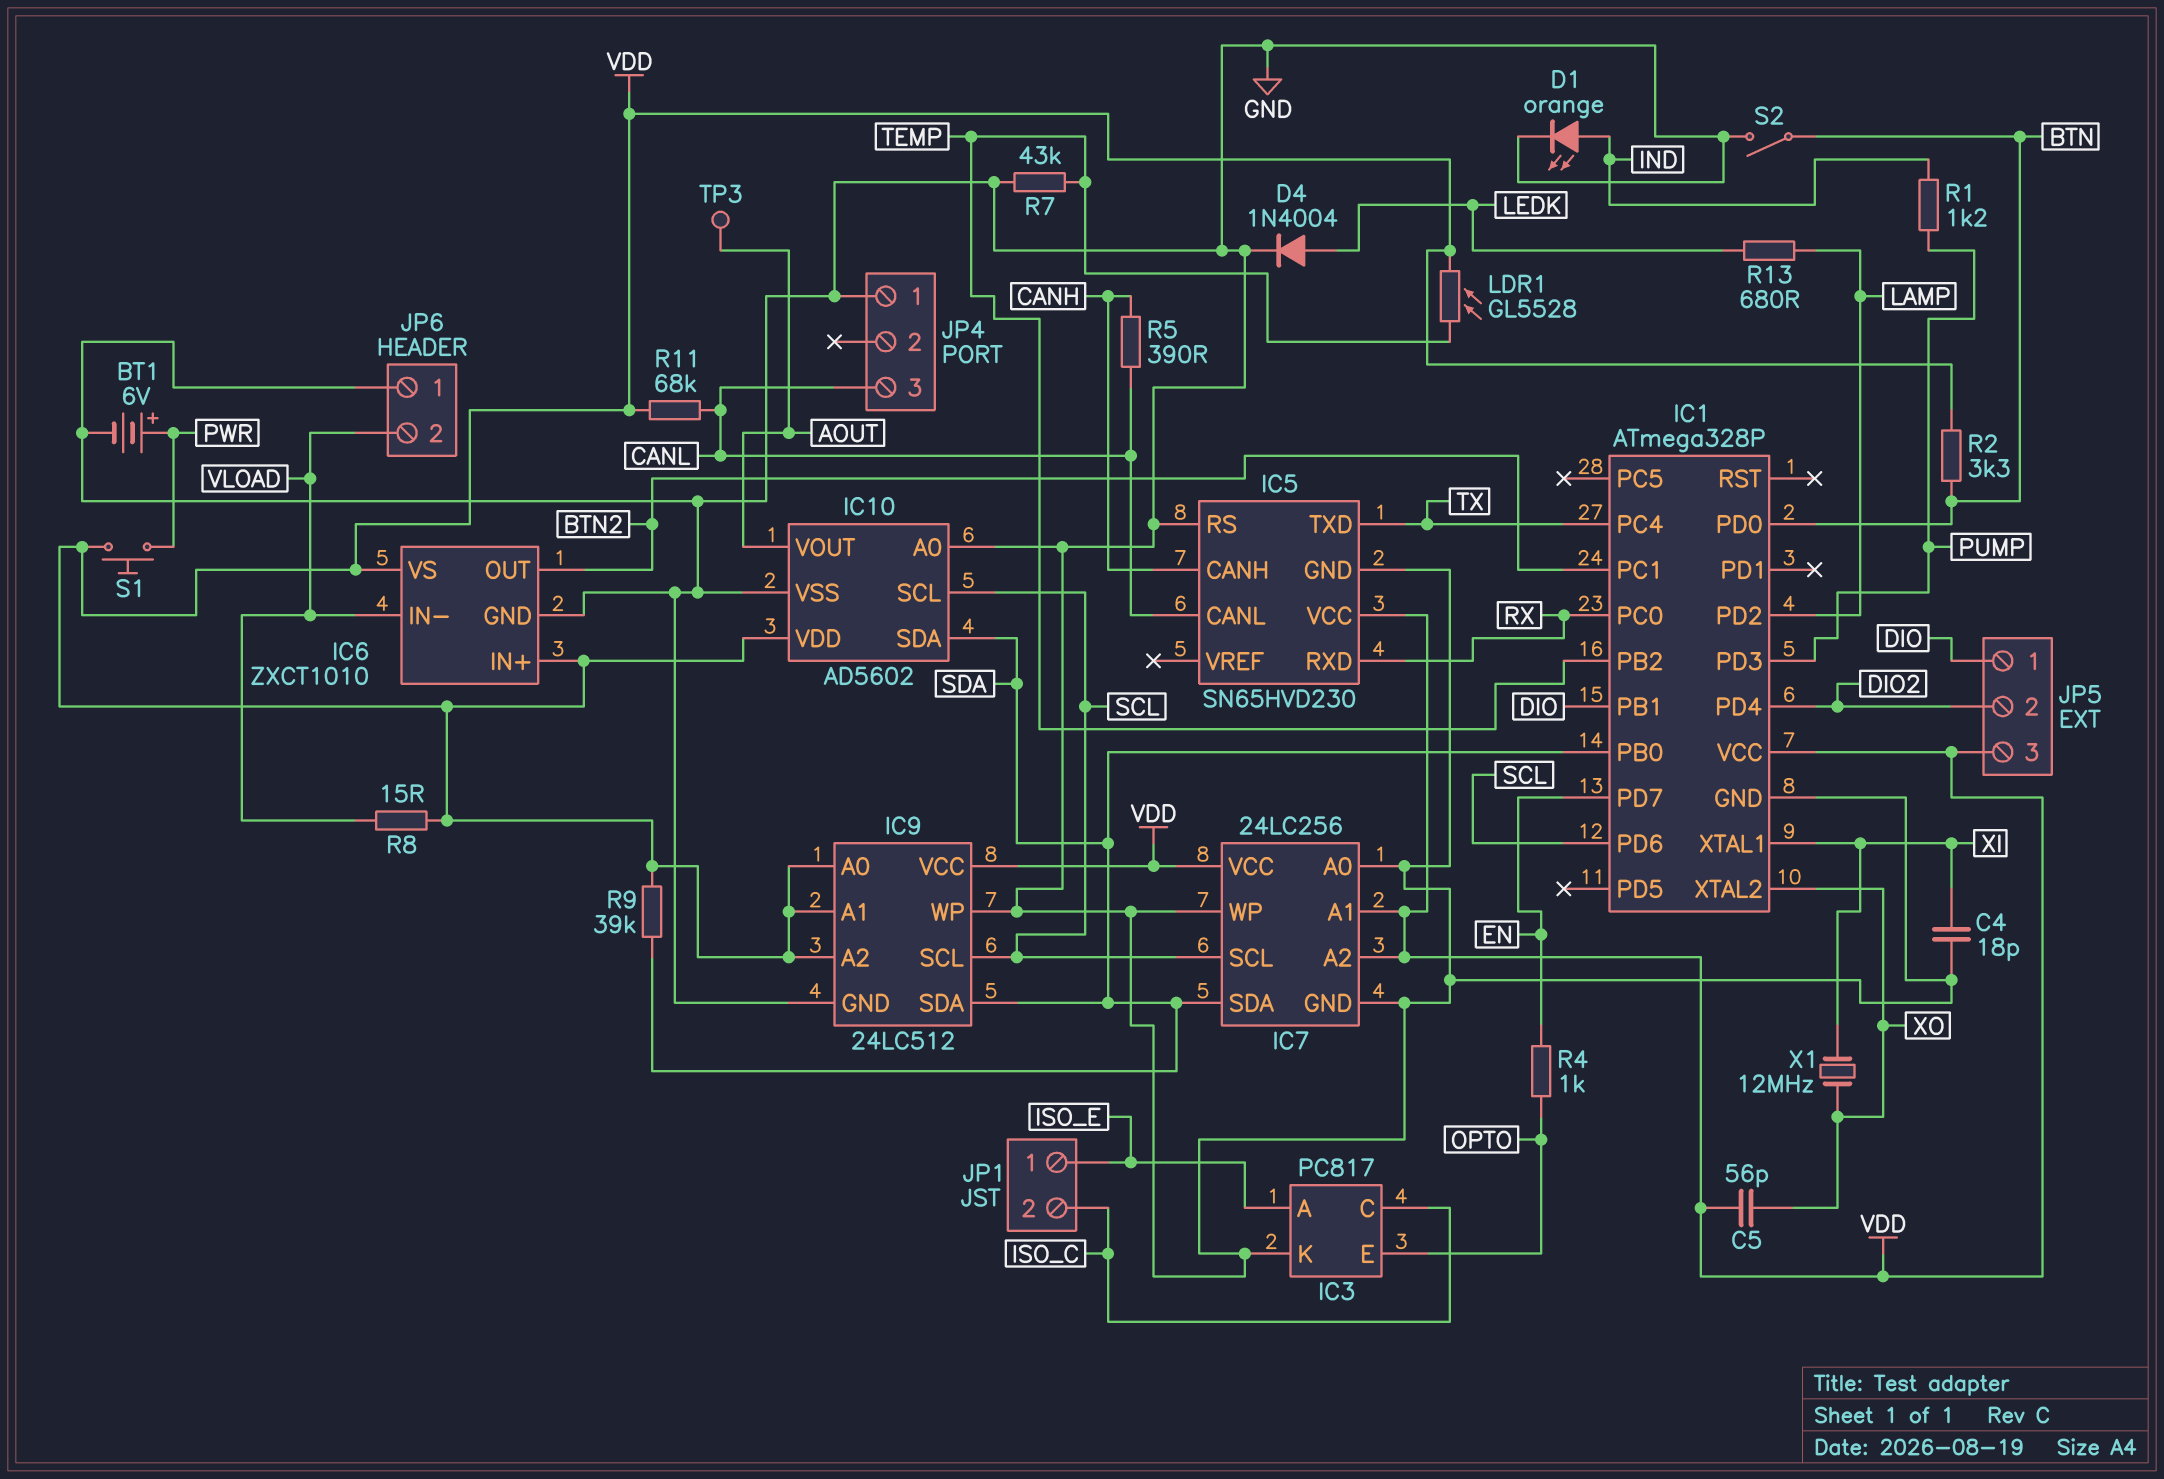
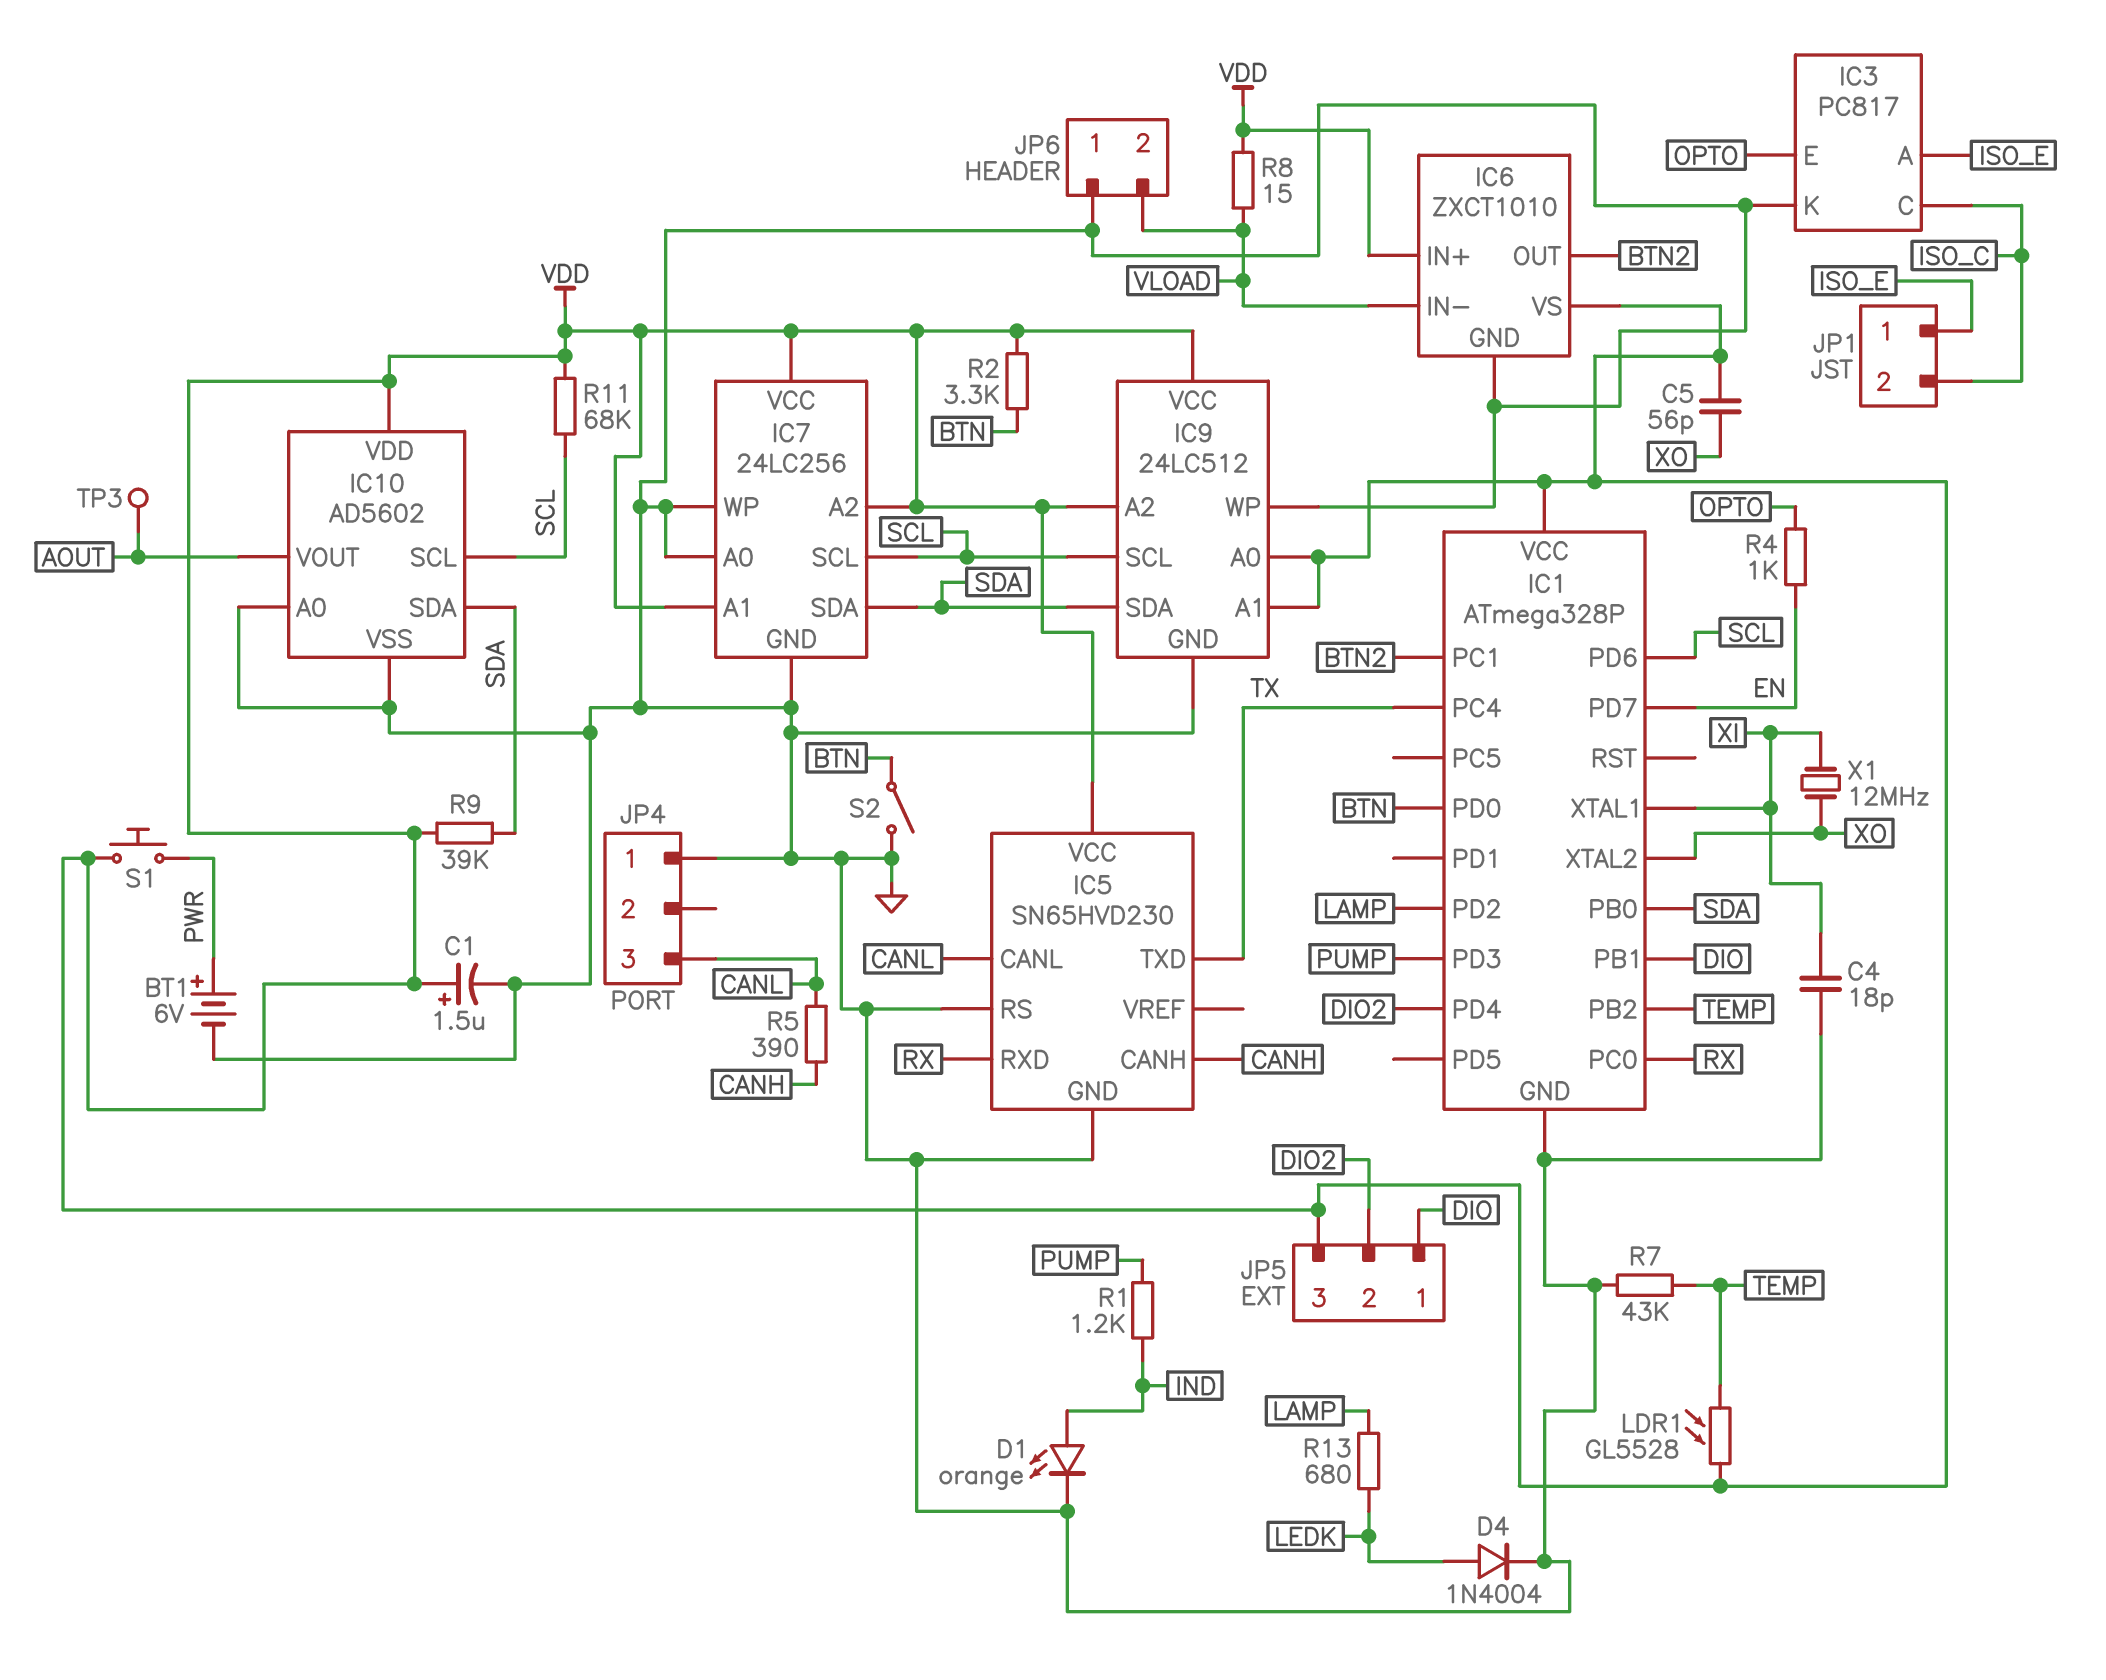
C1: none -> 1.5uF (plus VDD, minus GND)
R11: 68k (CANL, VDD) -> 68k (SCL, VDD)

